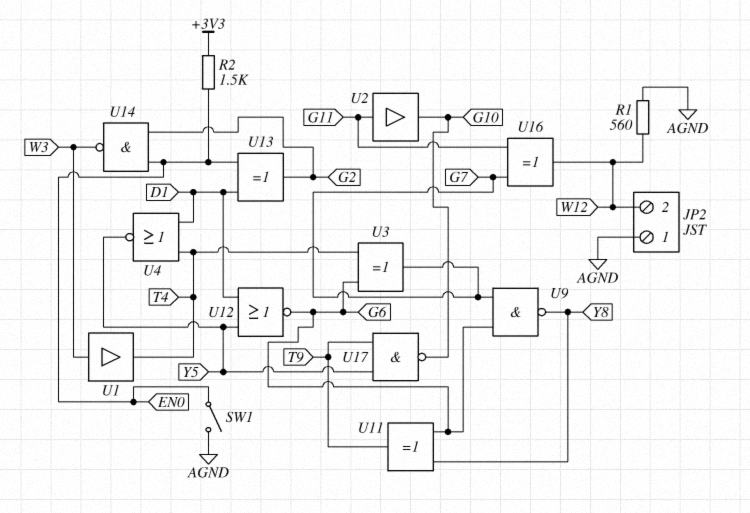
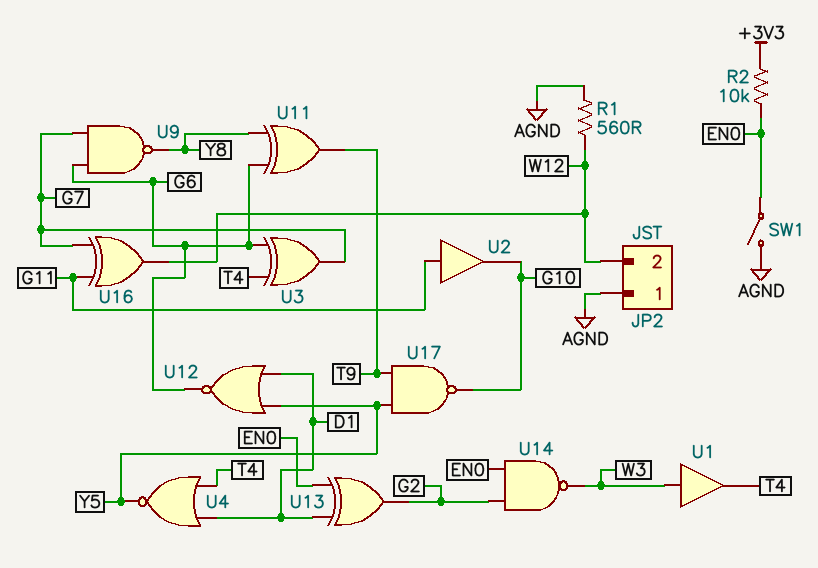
R2: 1.5k (+3V3, EN0) -> 10k (+3V3, EN0)

